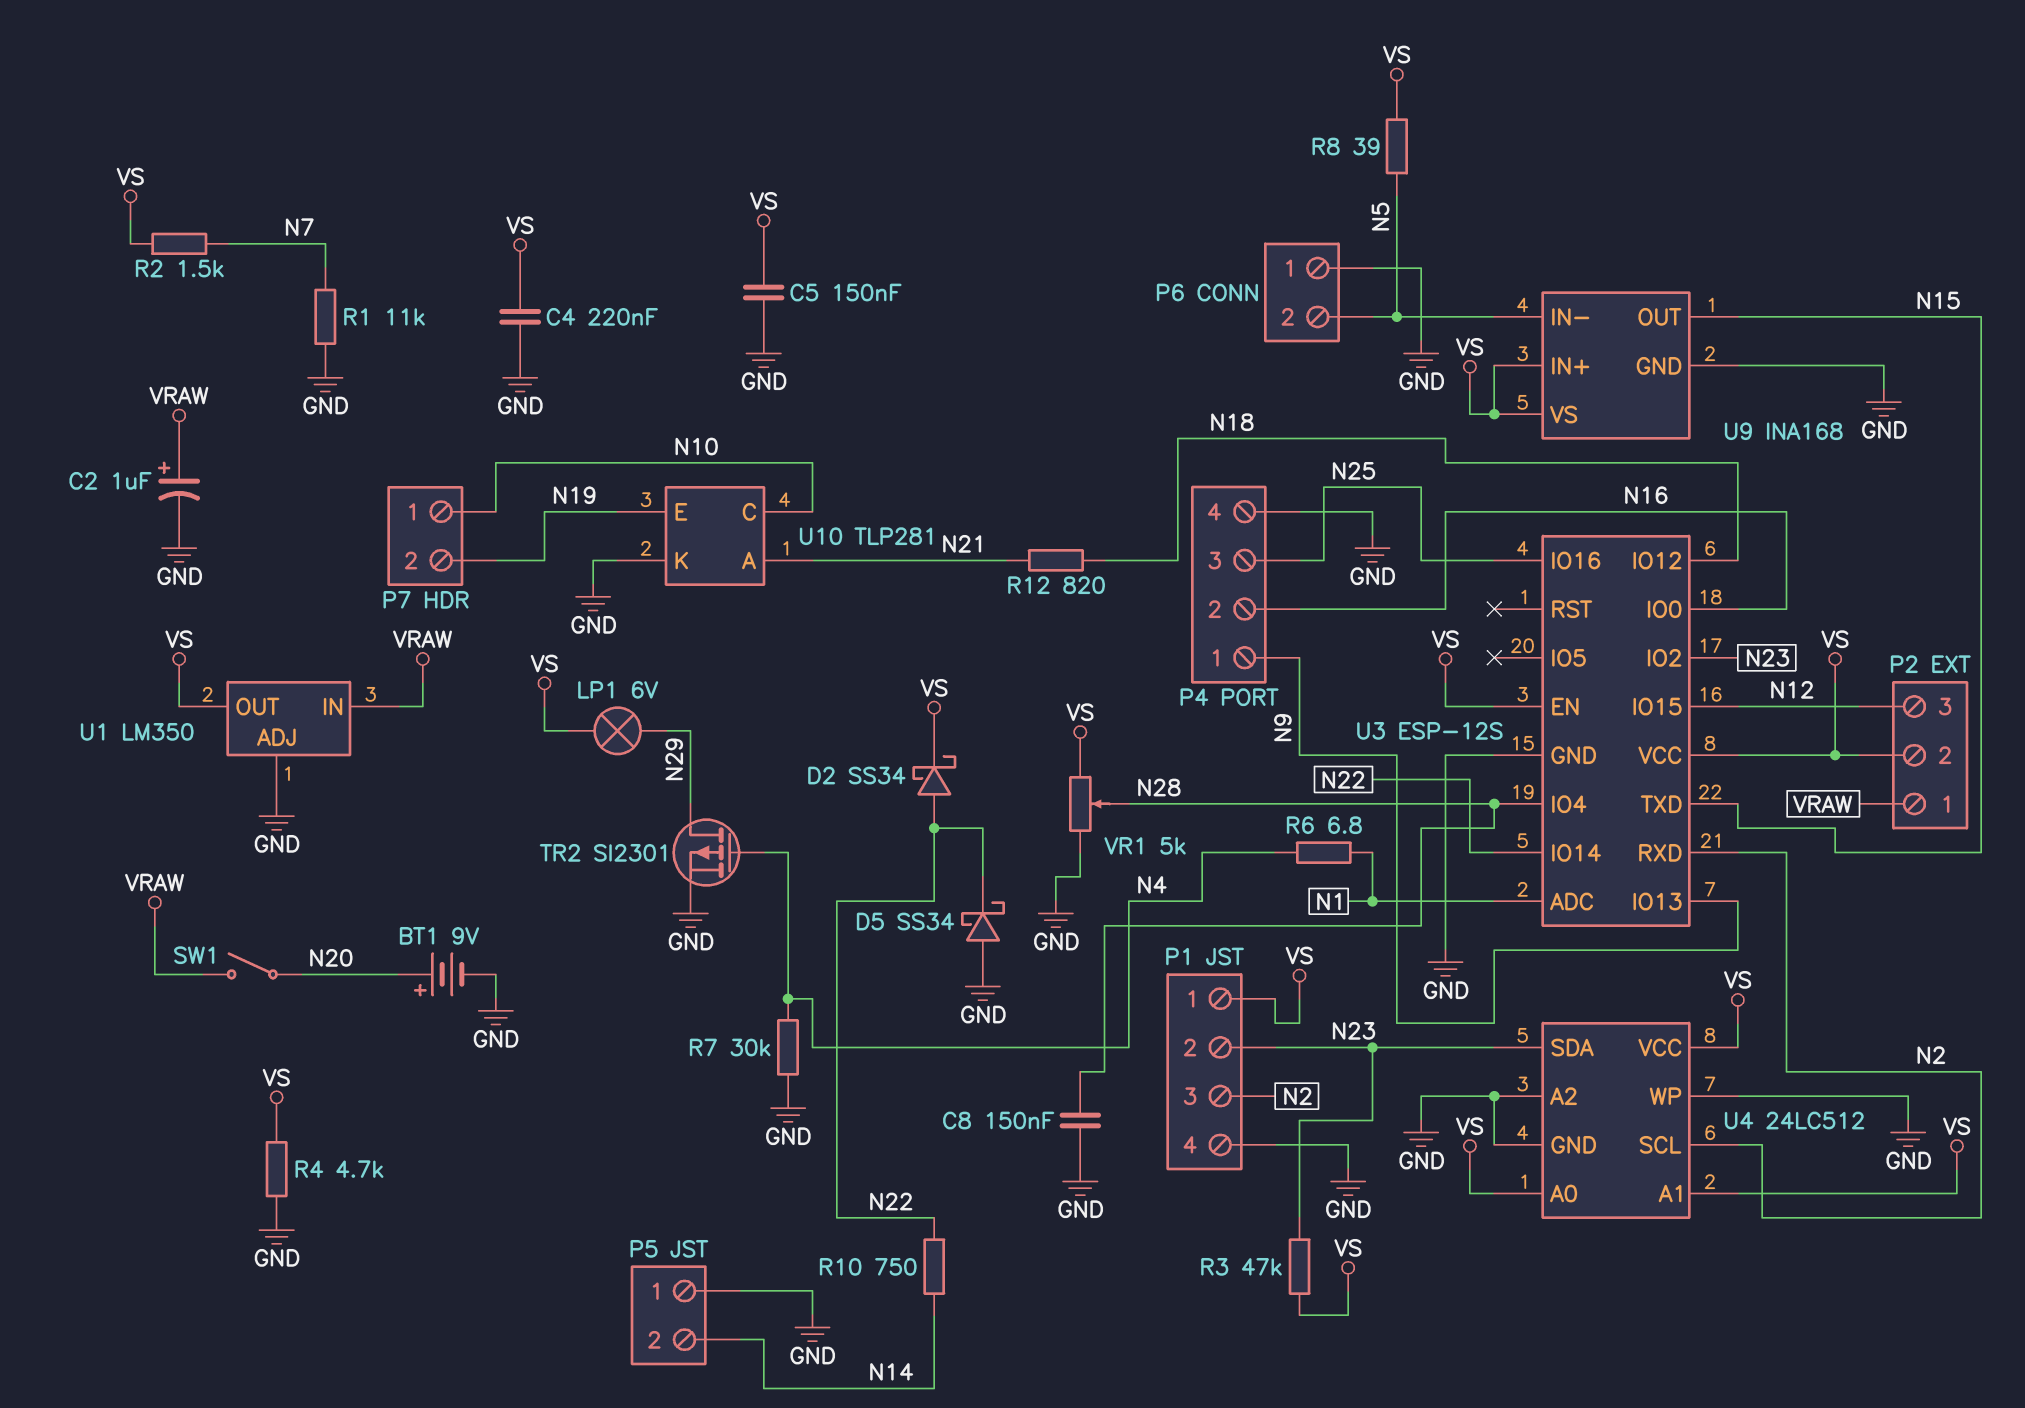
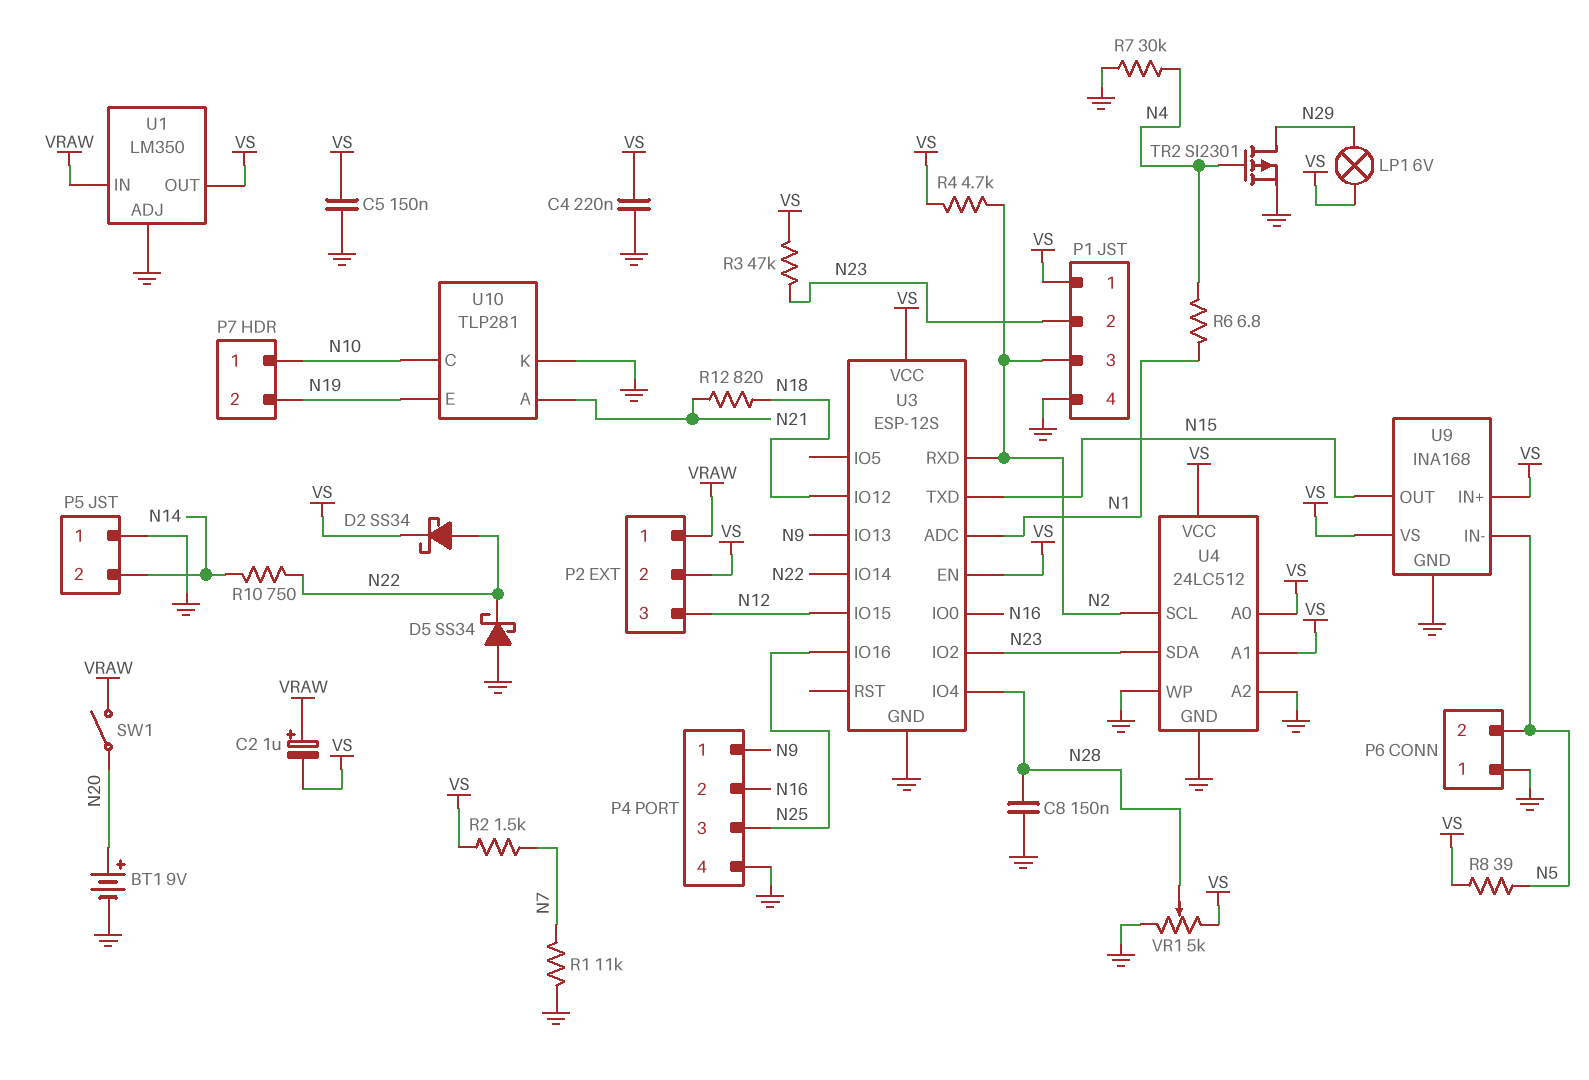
C2: 1uF (plus VRAW, minus GND) -> 1uF (plus VRAW, minus VS)
R4: 4.7k (GND, VS) -> 4.7k (N2, VS)

